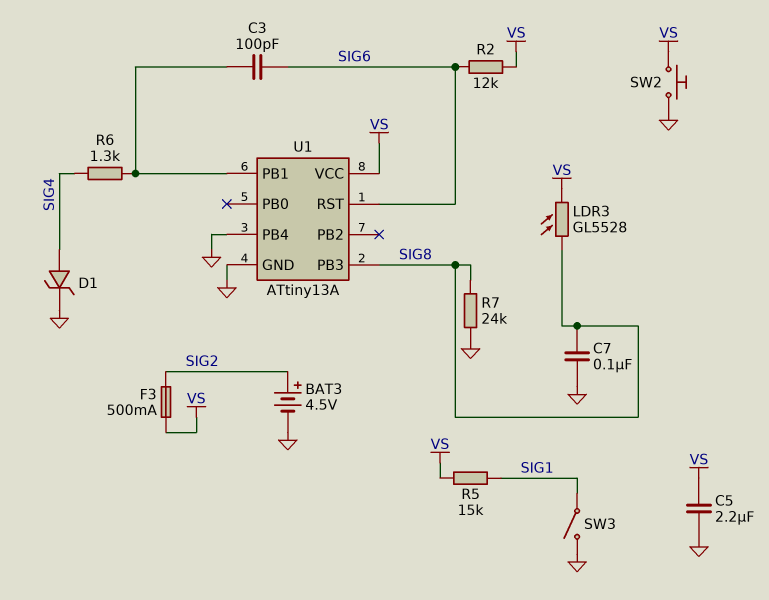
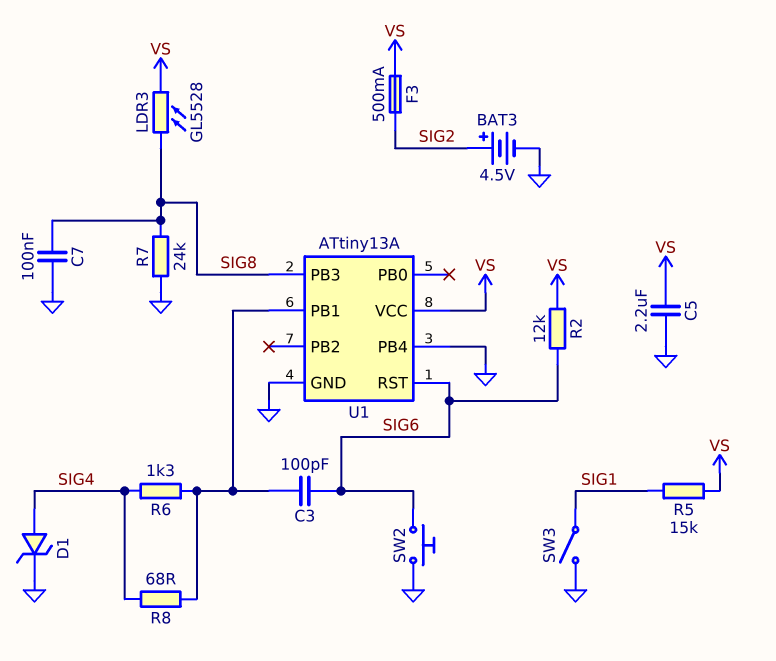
R8: none -> 68 (SIG4, U1/PB1)
SW2: button (GND, VS) -> button (GND, SIG6)

